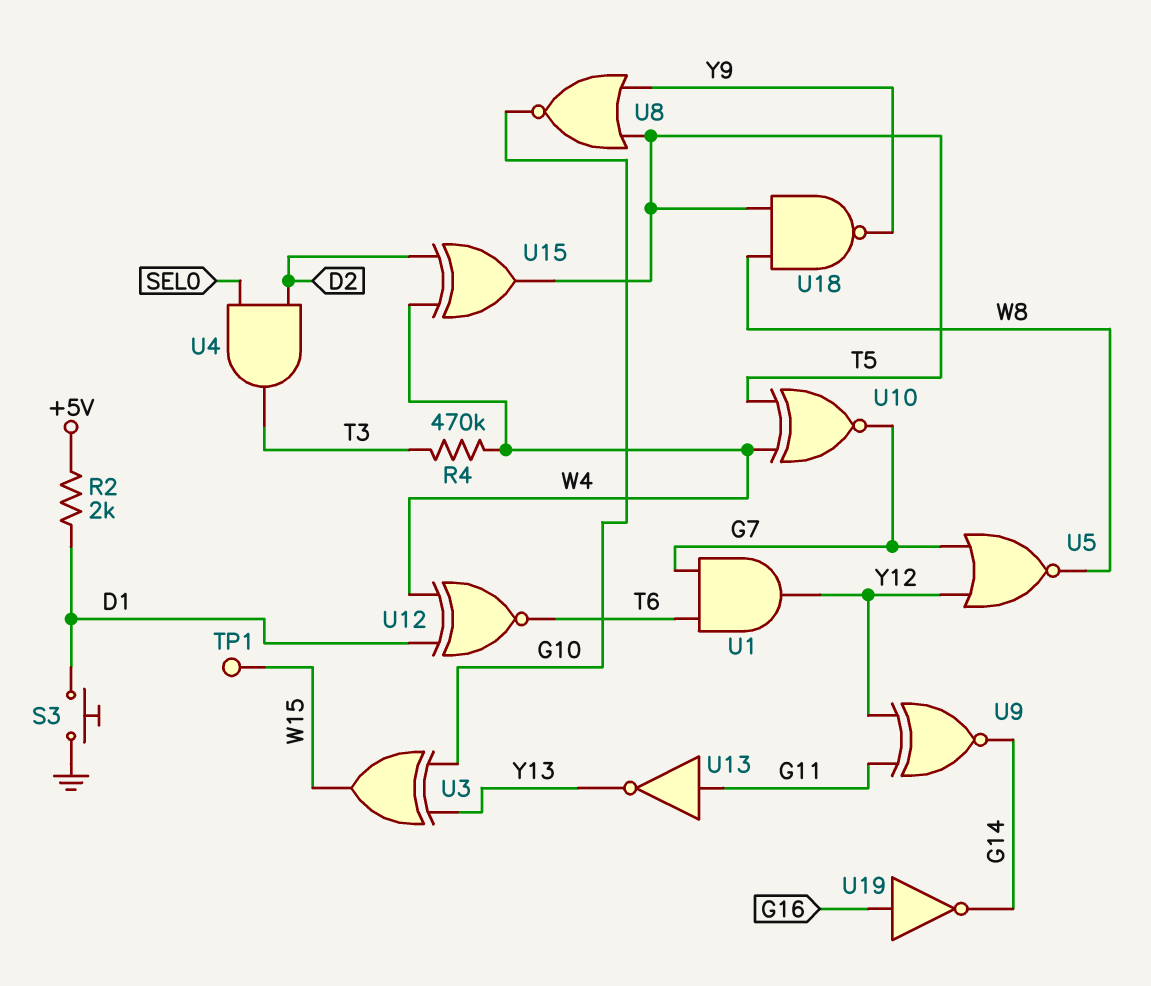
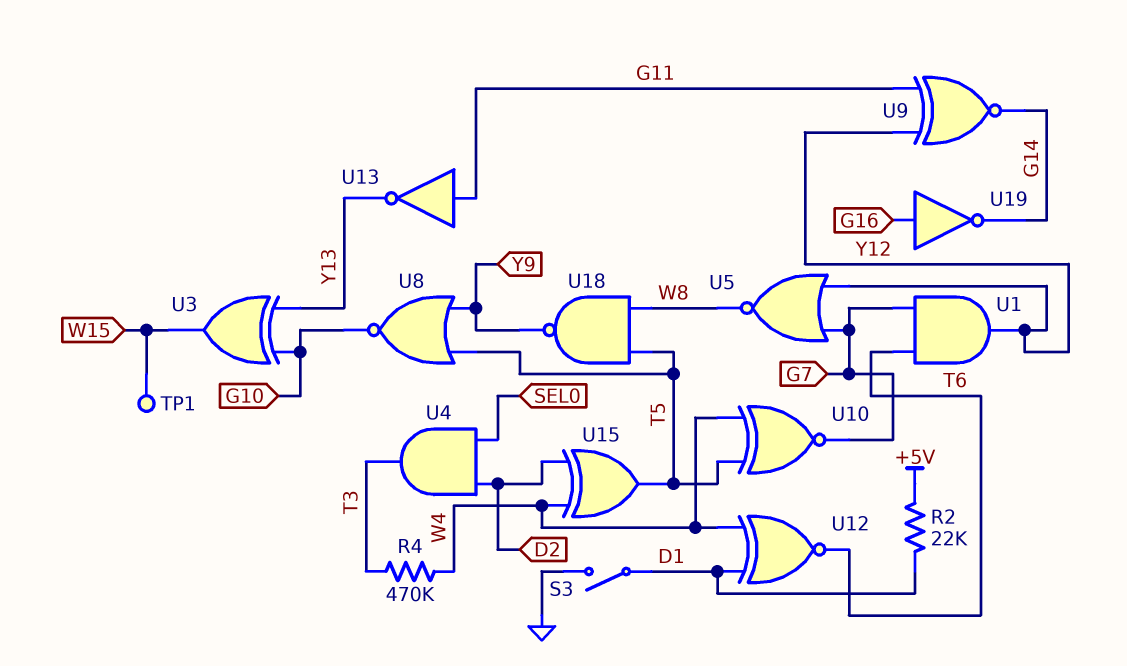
R2: 2k (+5V, D1) -> 22k (+5V, D1)
S3: button (D1, GND) -> switch (D1, GND)

